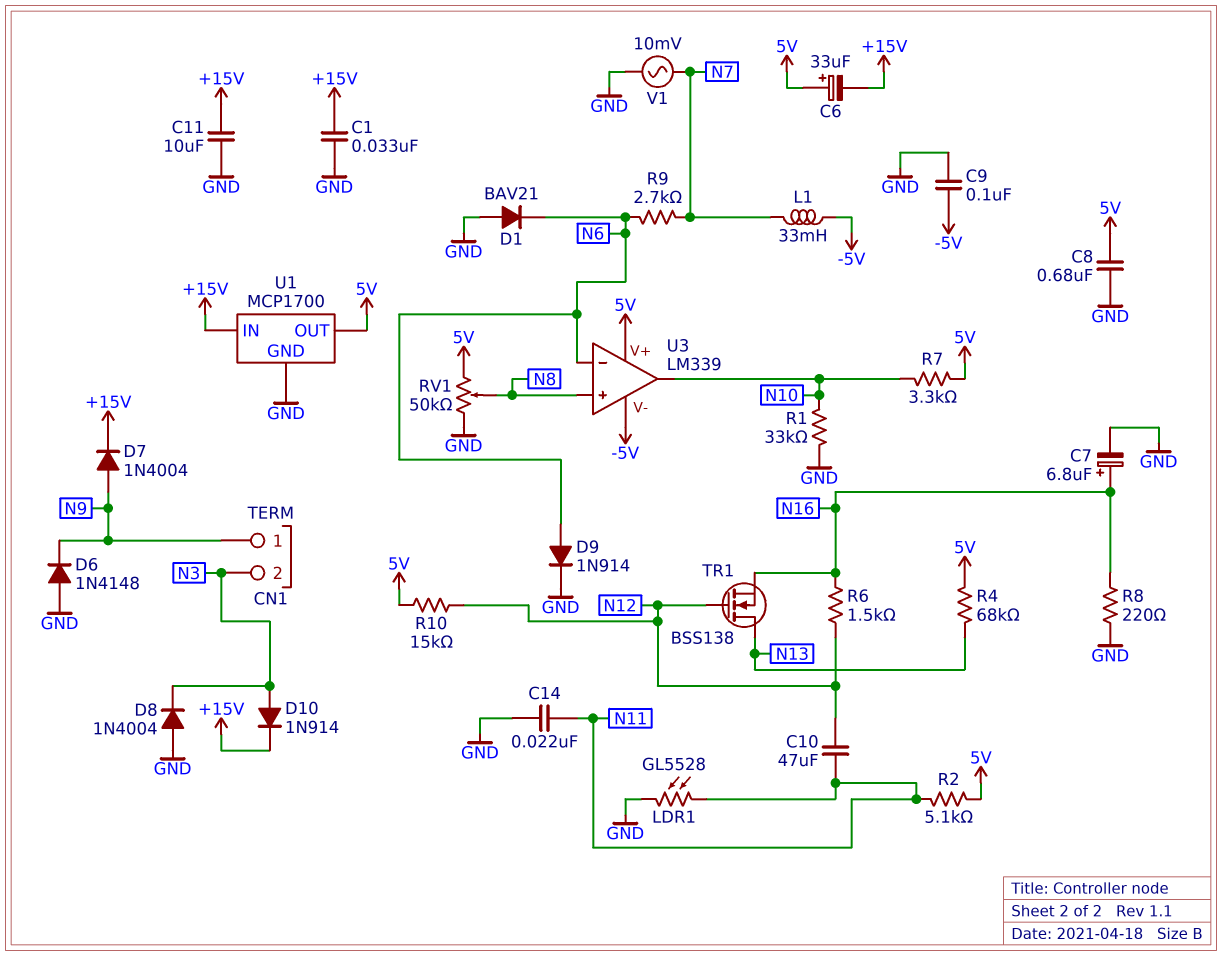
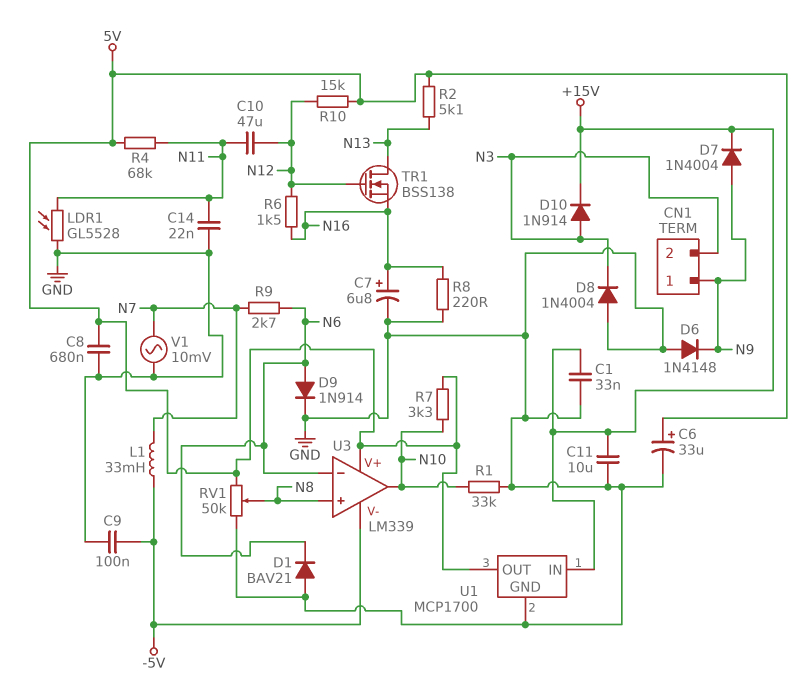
C6: 33uF (plus 5V, minus +15V) -> 33uF (plus 5V, minus GND)
R2: 5.1k (5V, N11) -> 5.1k (5V, N13)
R4: 68k (5V, N13) -> 68k (5V, N11)

